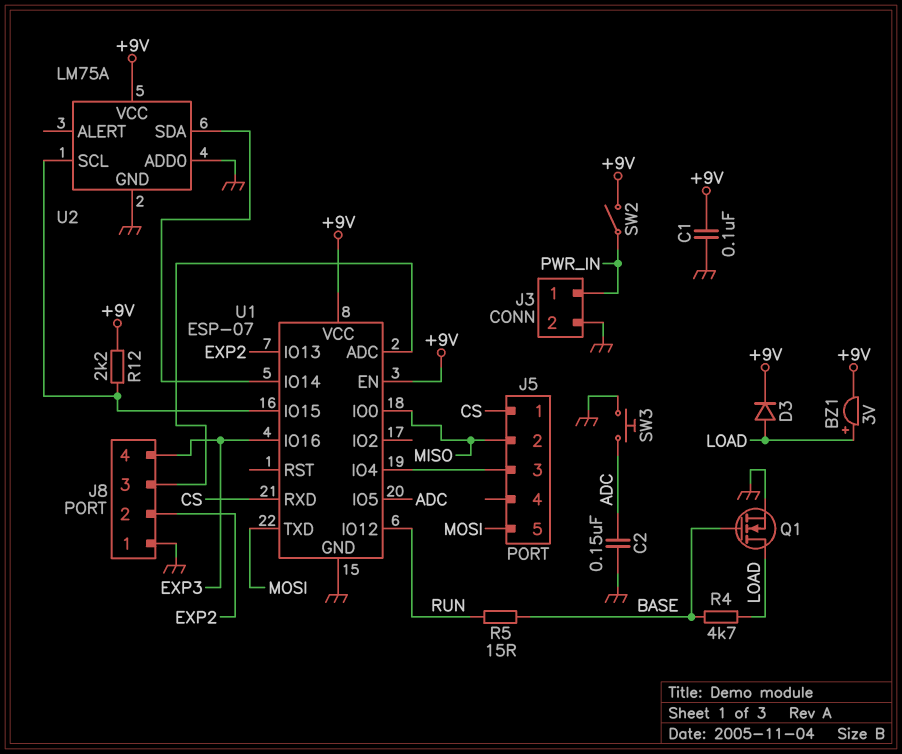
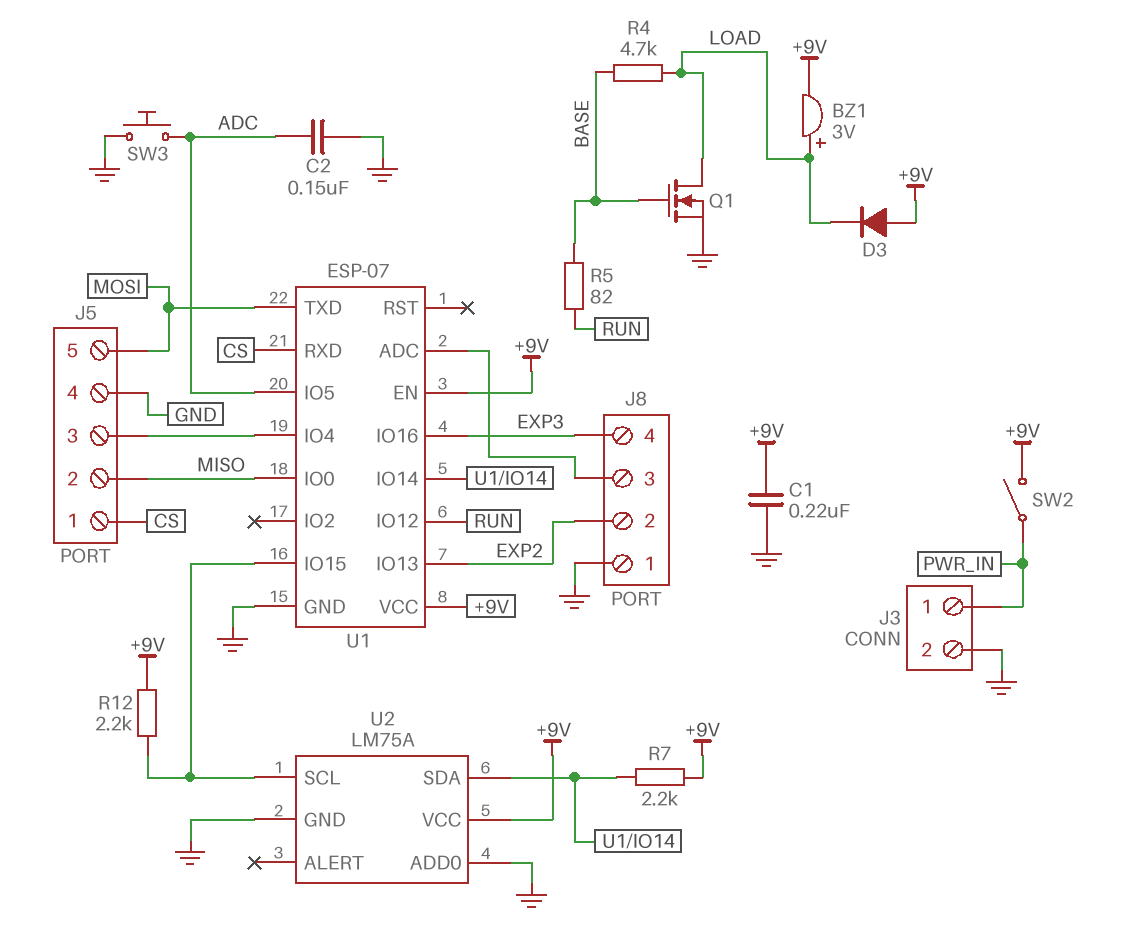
C1: 100nF (+9V, GND) -> 220nF (+9V, GND)
D3: diode (A LOAD, K +9V) -> diode (A +9V, K LOAD)
J5 pin 4: none -> GND
R5: 15 (BASE, RUN) -> 82 (BASE, RUN)
R7: none -> 2.2k (+9V, U1/IO14)

